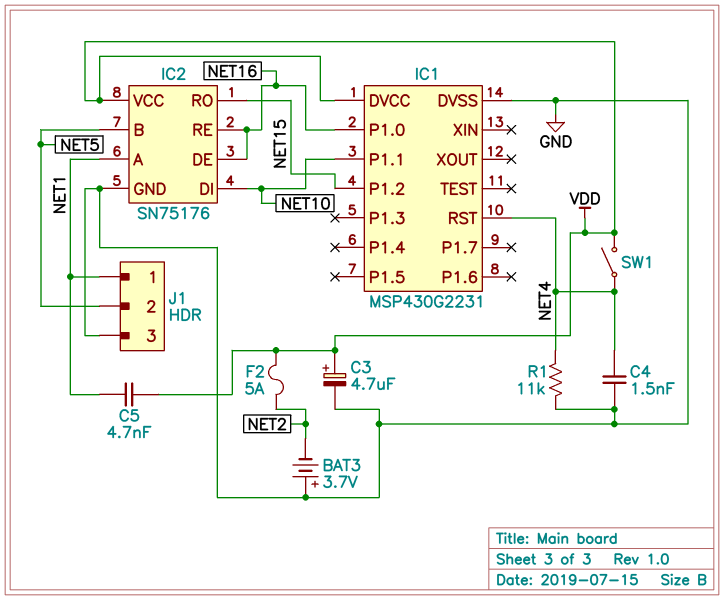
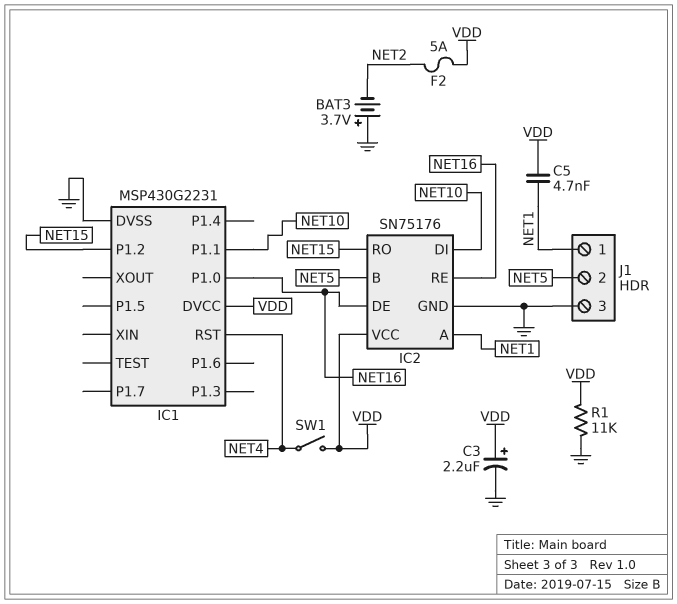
C3: 4.7uF (plus VDD, minus GND) -> 2.2uF (plus VDD, minus GND)
C4: 1.5nF (GND, NET4) -> none
R1: 11k (GND, NET4) -> 11k (GND, VDD)

